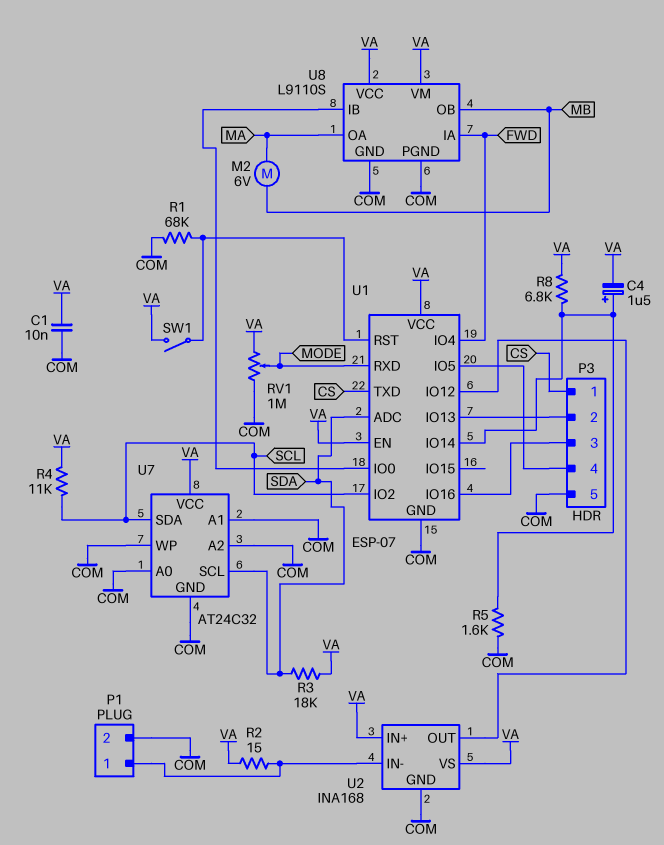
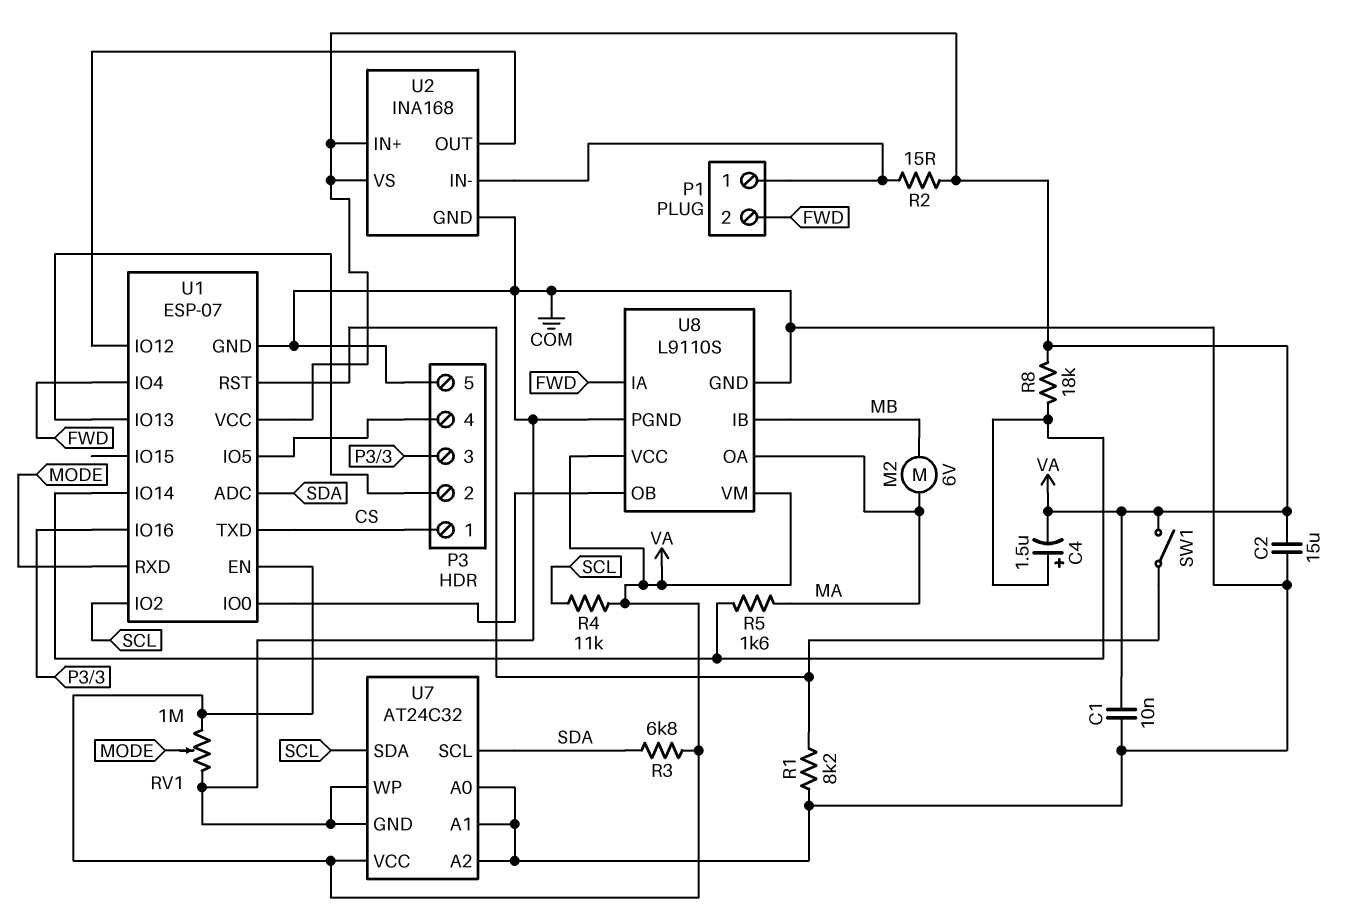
C2: none -> 15uF (COM, VA)
P1 pin 2: COM -> FWD
R1: 68k (COM, U1/RST) -> 8.2k (COM, U1/RST)
R3: 18k (SDA, VA) -> 6.8k (SDA, VA)
R5: 1.6k (COM, U1/IO14) -> 1.6k (MA, U1/IO14)
R8: 6.8k (U1/IO14, VA) -> 18k (U1/IO14, VA)
U8 pin IB: U1/IO0 -> MB
U8 pin OB: MB -> U1/IO0

